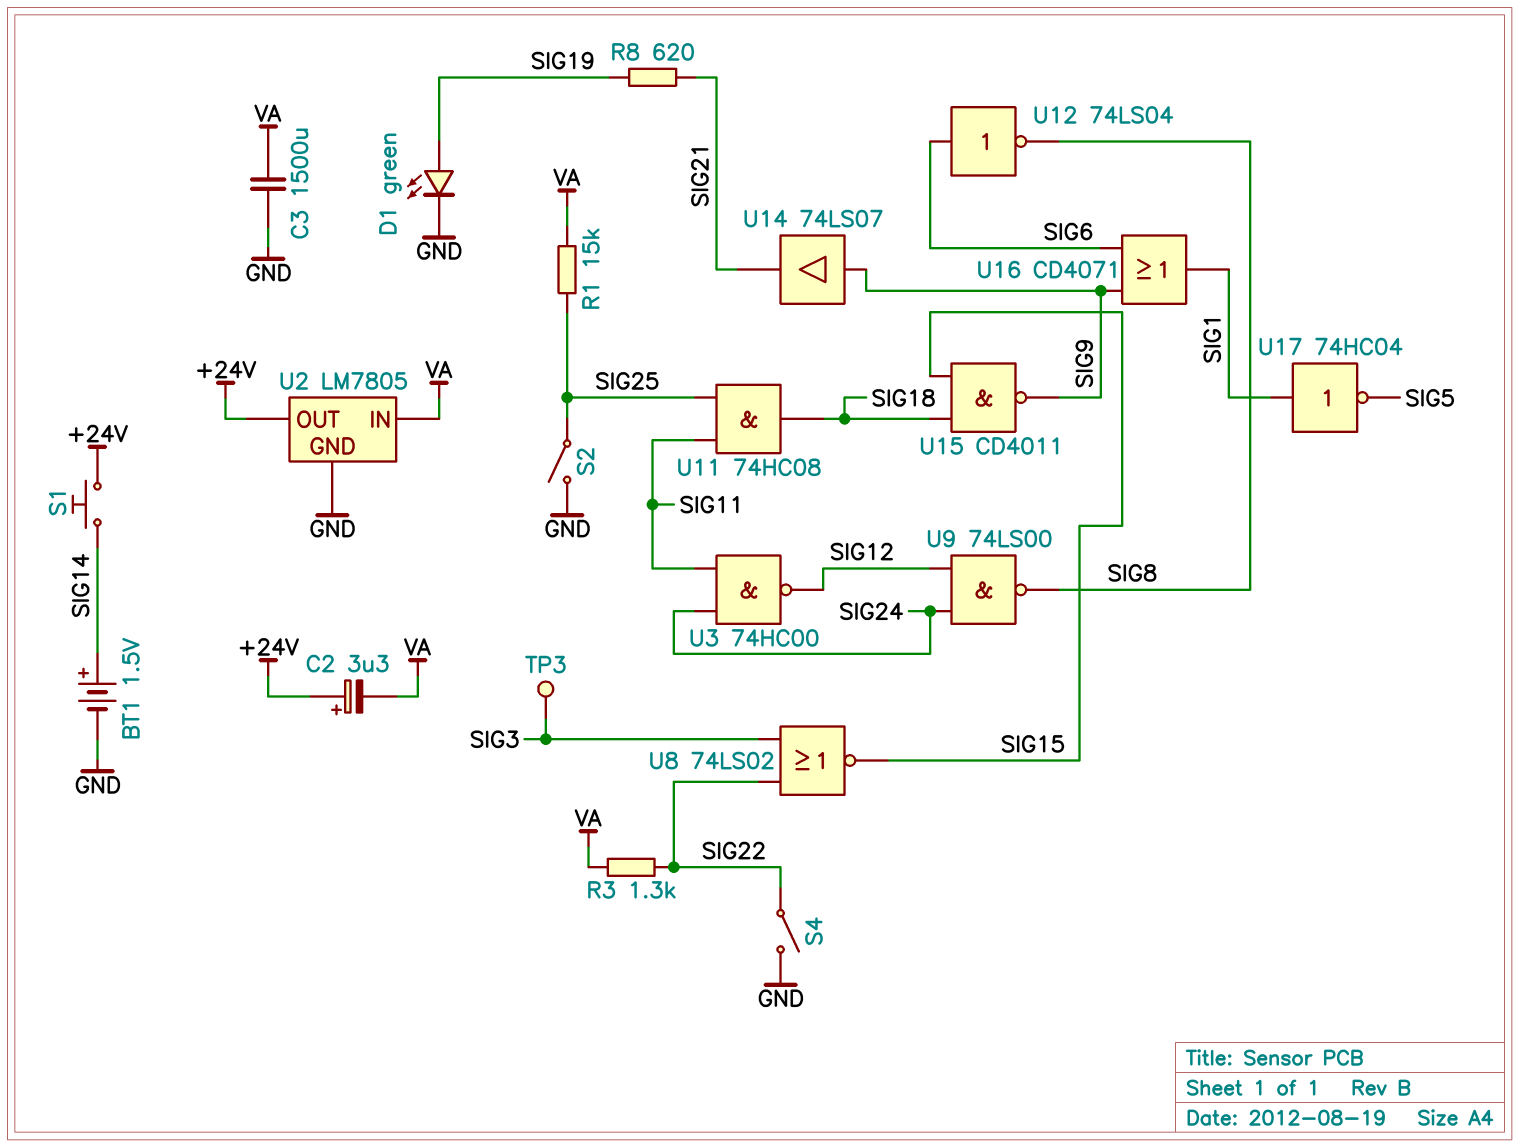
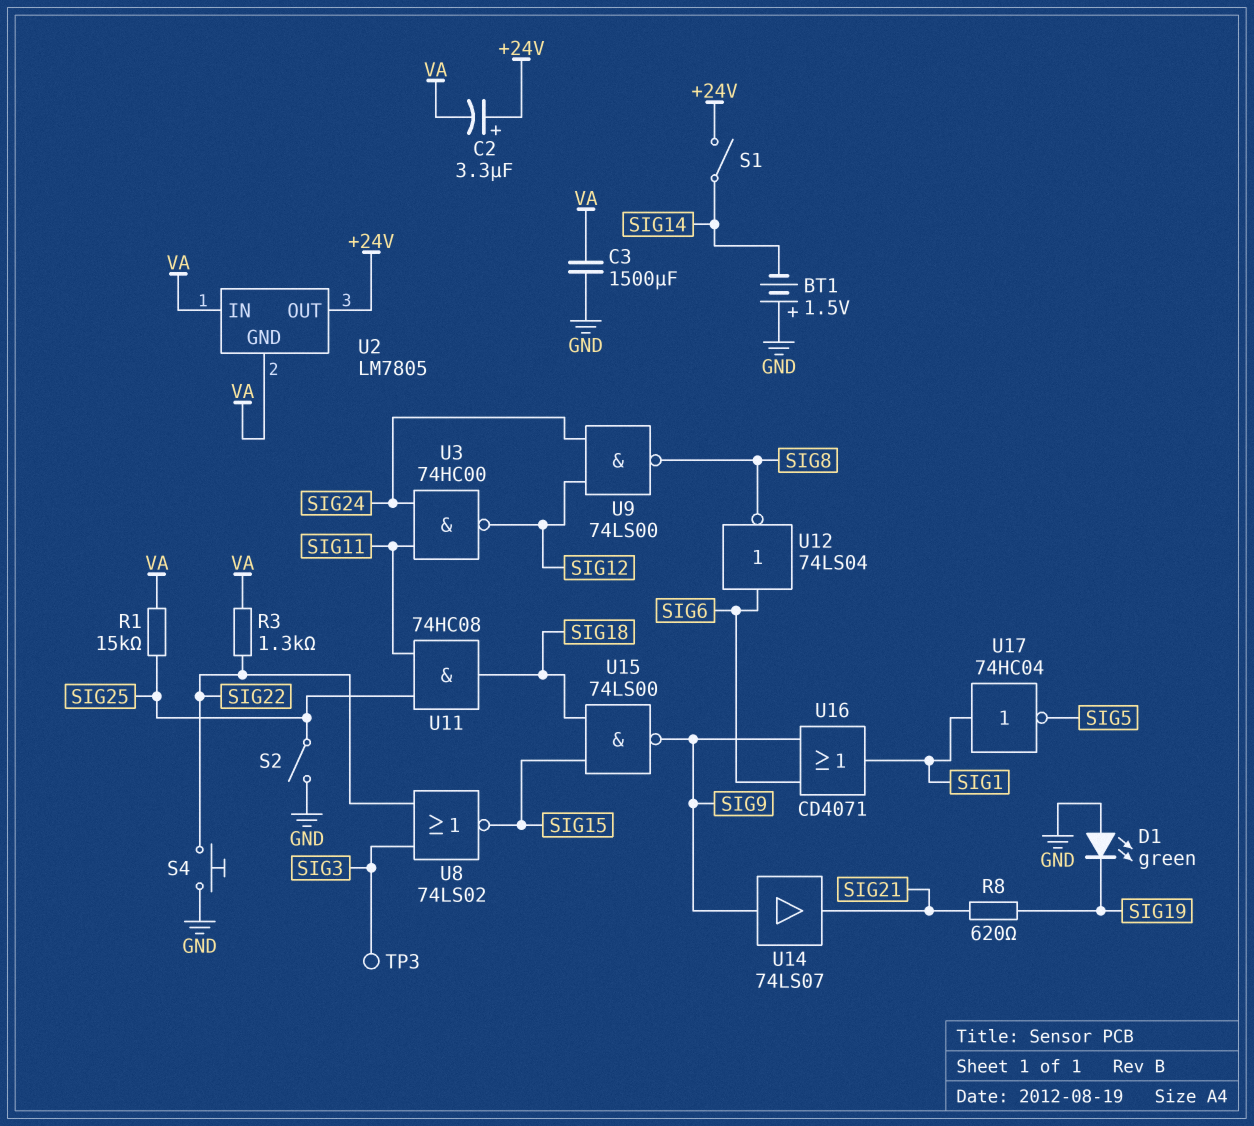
BT1: 1.5V (plus SIG14, minus GND) -> 1.5V (plus GND, minus SIG14)
D1: LED green (A SIG19, K GND) -> LED green (A GND, K SIG19)
S1: button (+24V, SIG14) -> switch (+24V, SIG14)
S4: switch (GND, SIG22) -> button (GND, SIG22)
U2 pin GND: GND -> VA
U15: NAND CD4011 (in SIG15, in SIG18, out SIG9) -> NAND 74LS00 (in SIG15, in SIG18, out SIG9)

